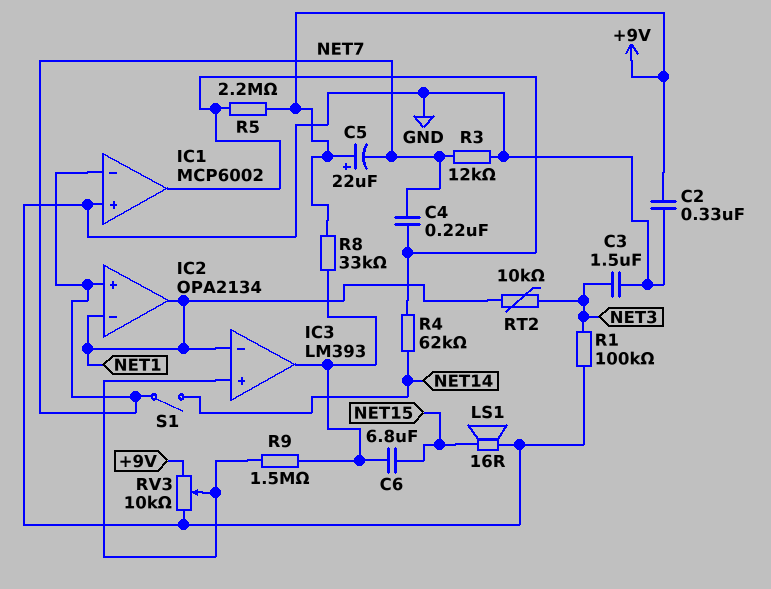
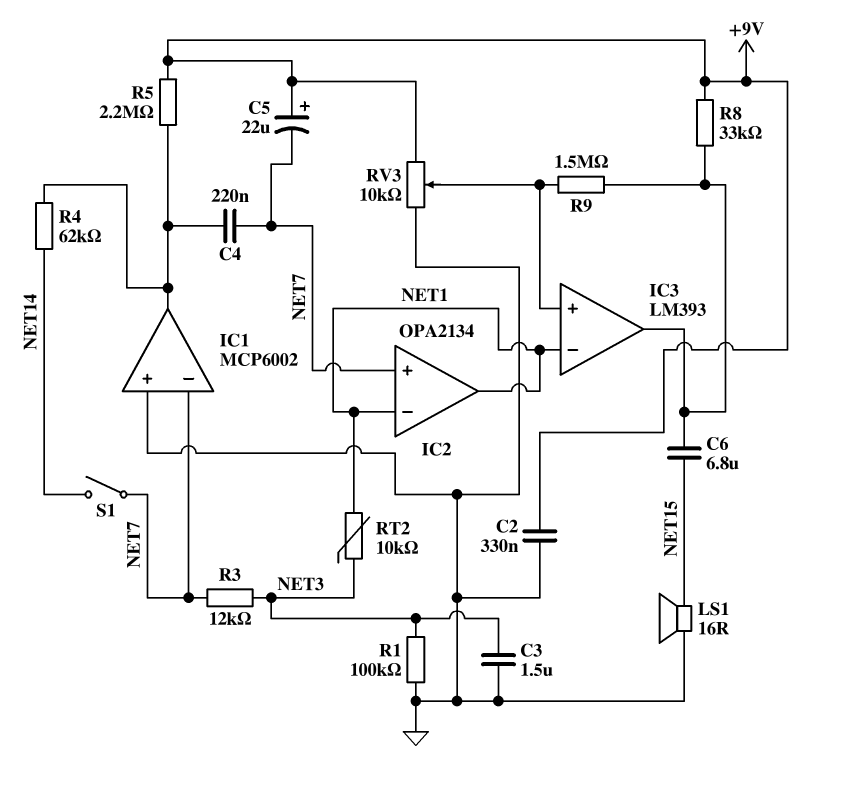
R3: 12k (GND, NET7) -> 12k (NET3, NET7)

